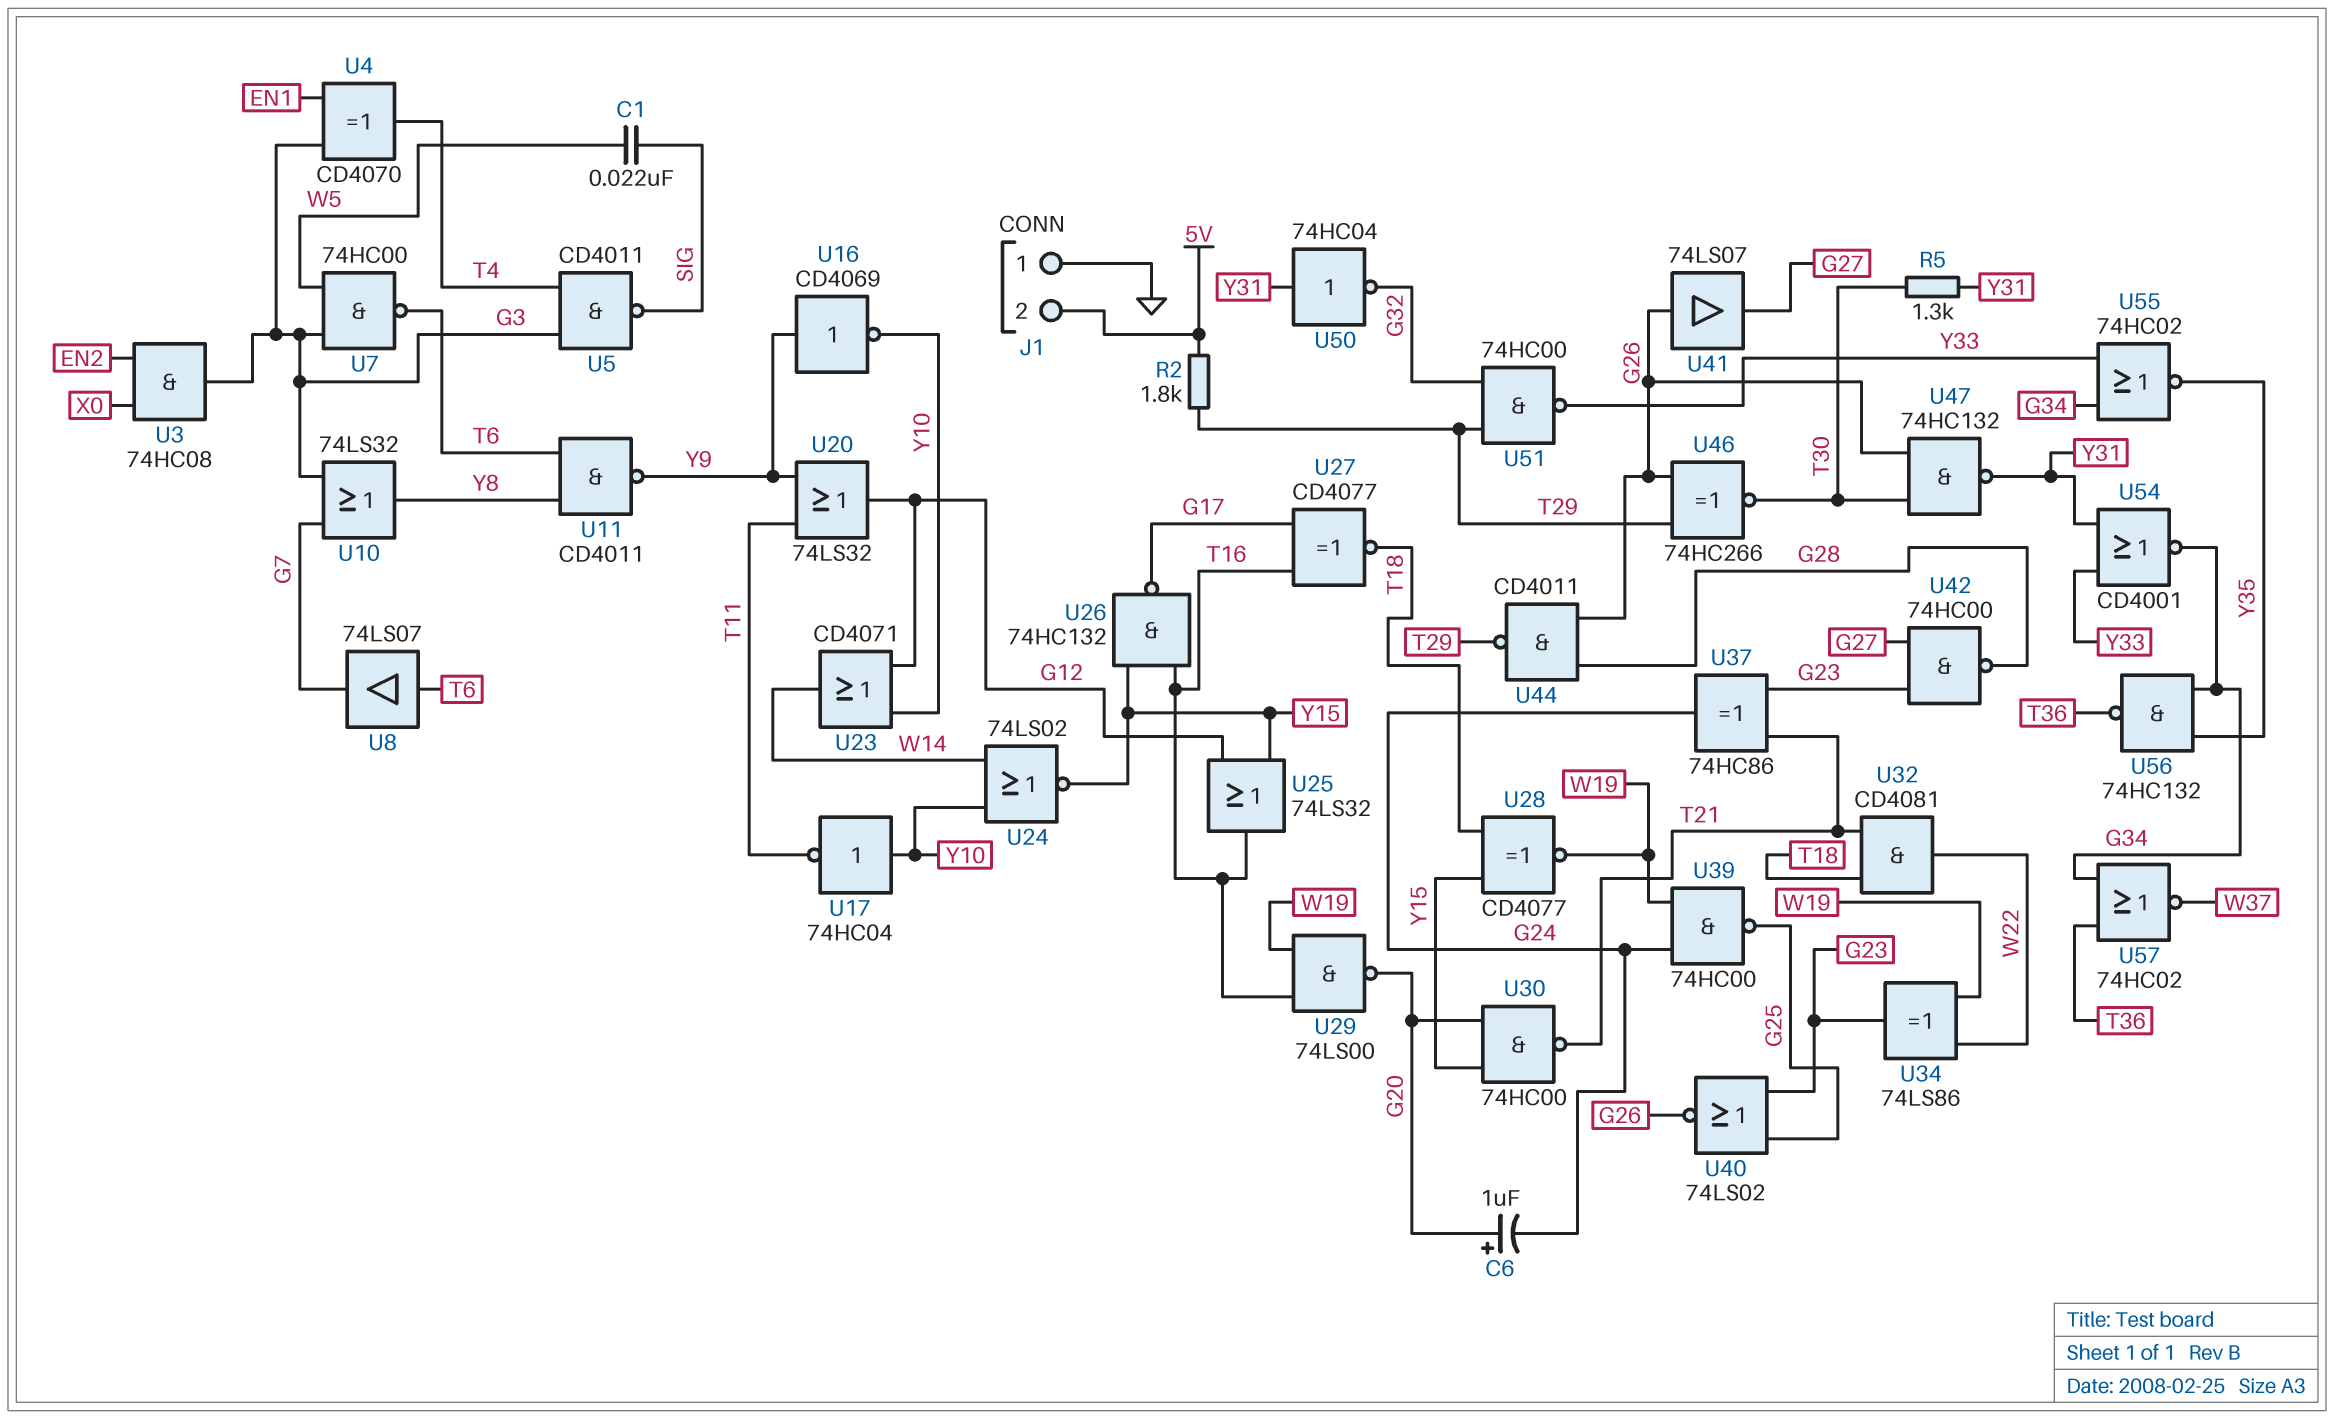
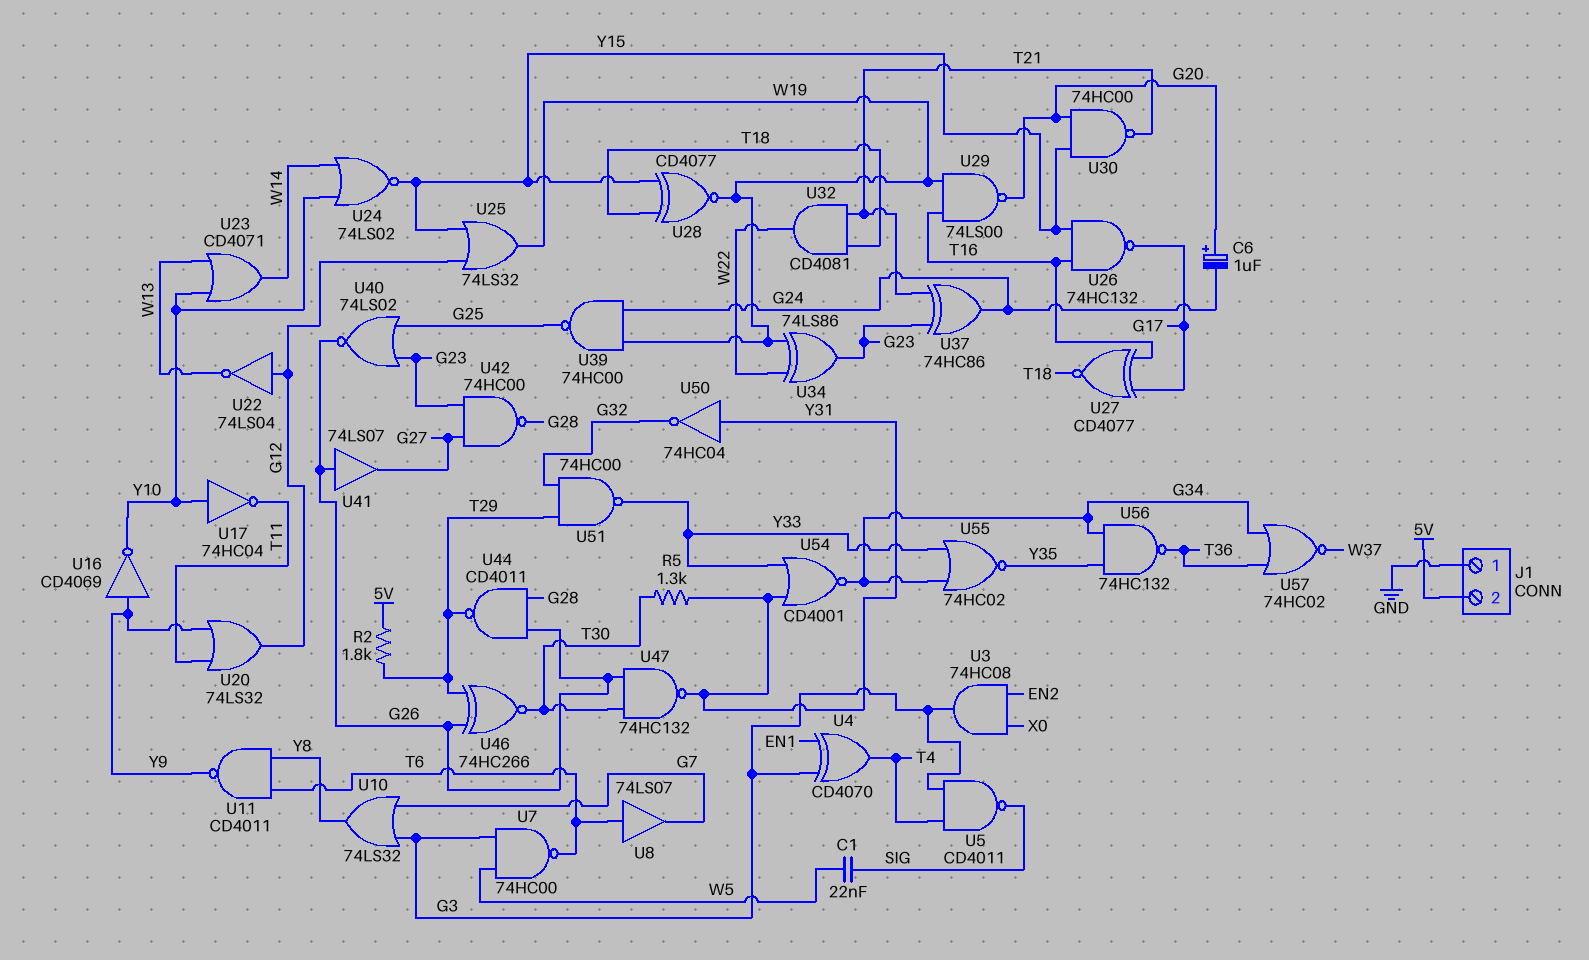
U22: none -> NOT 74LS04 (in G12, out W13)
U23: OR CD4071 (in G12, in Y10, out W14) -> OR CD4071 (in W13, in Y10, out W14)
U25: OR 74LS32 (in G12, in Y15, out T16) -> OR 74LS32 (in G12, in Y15, out W19)

